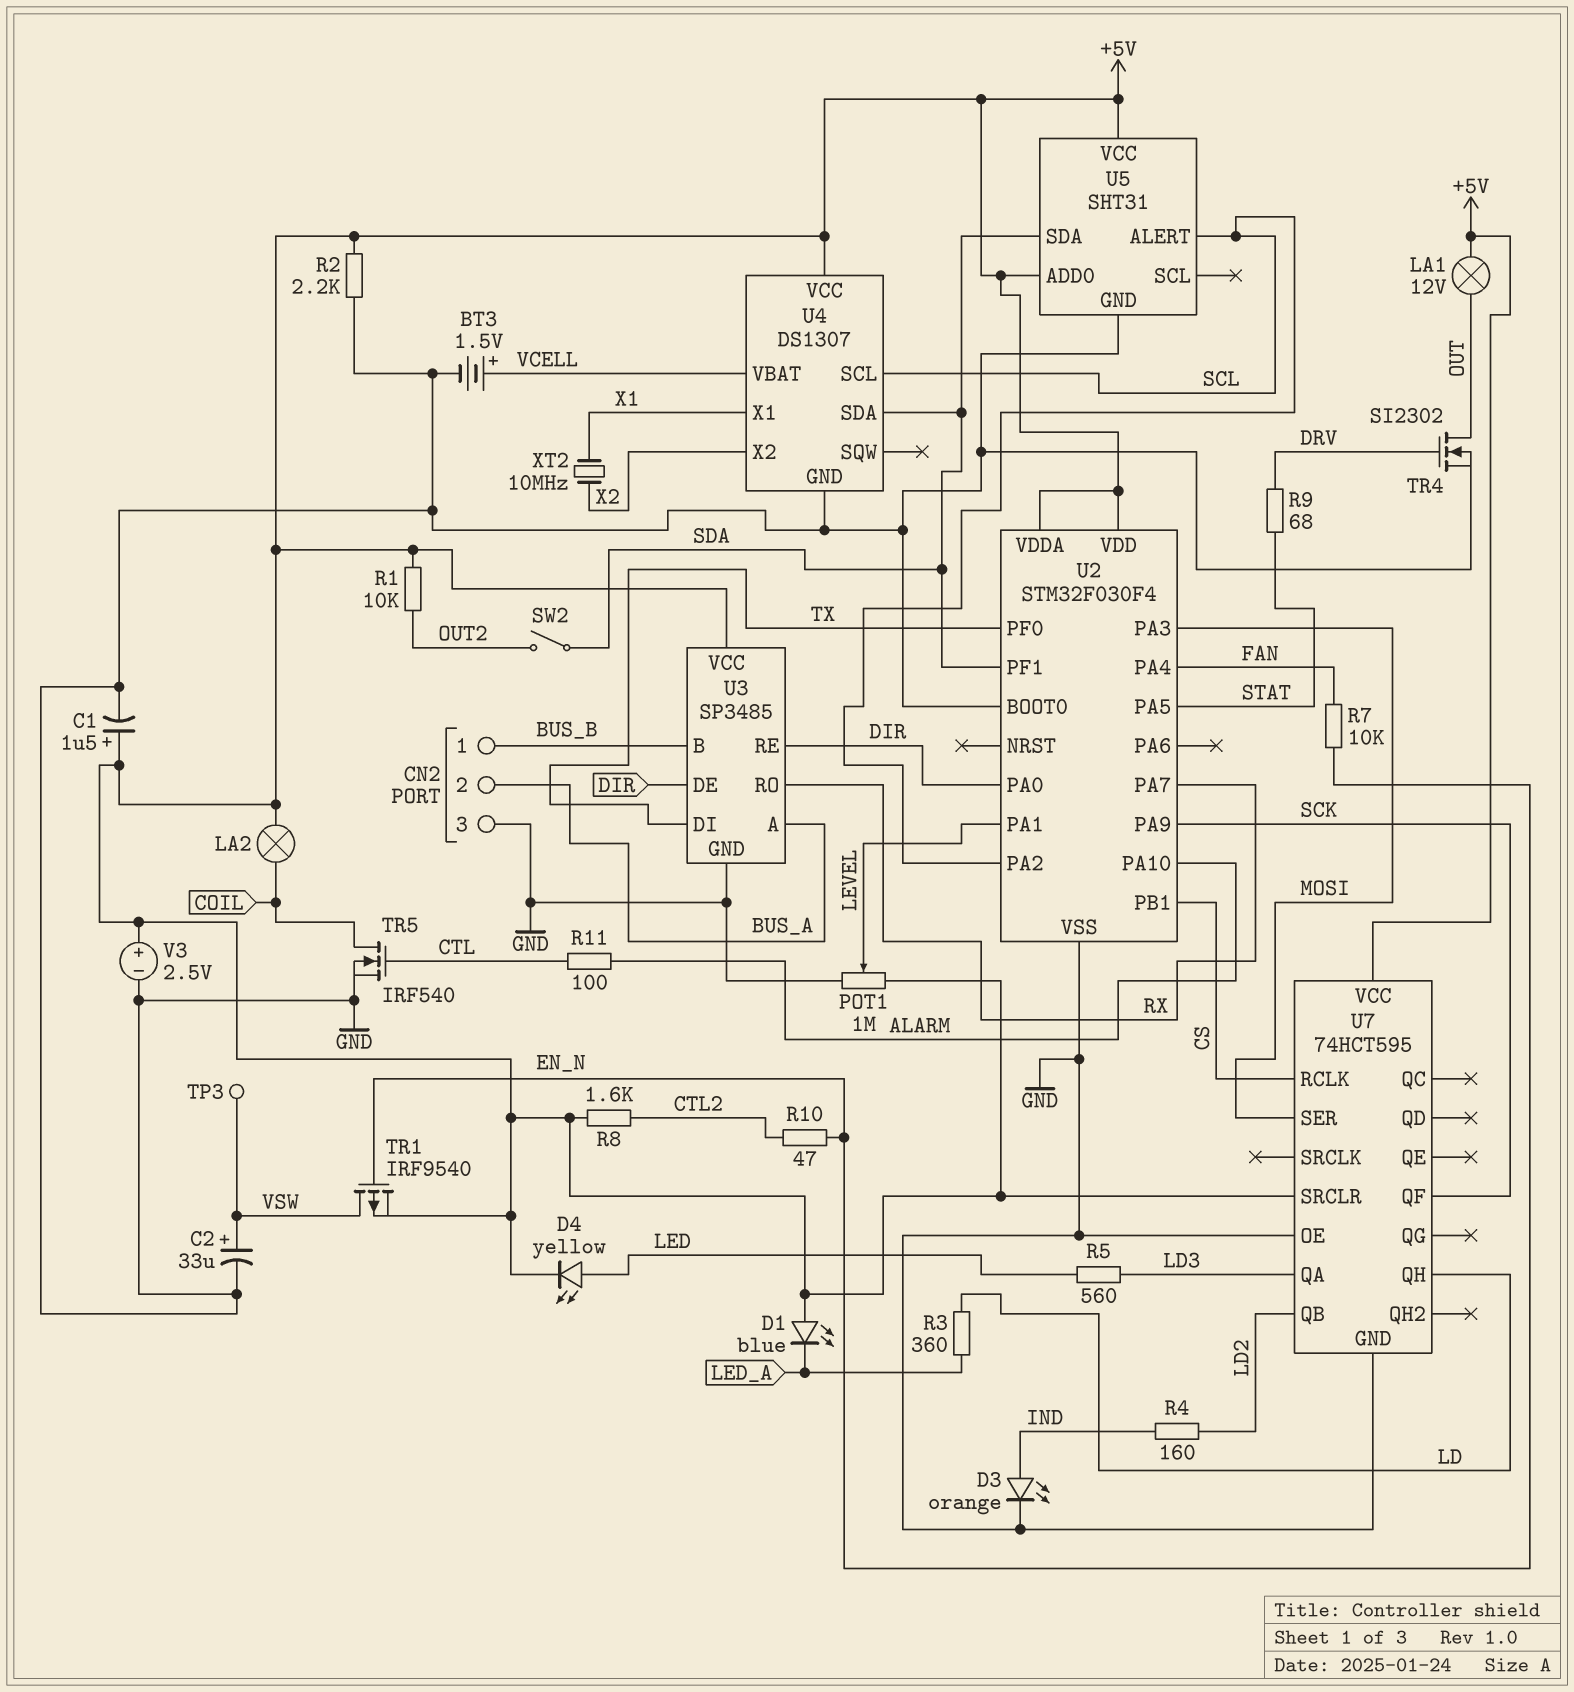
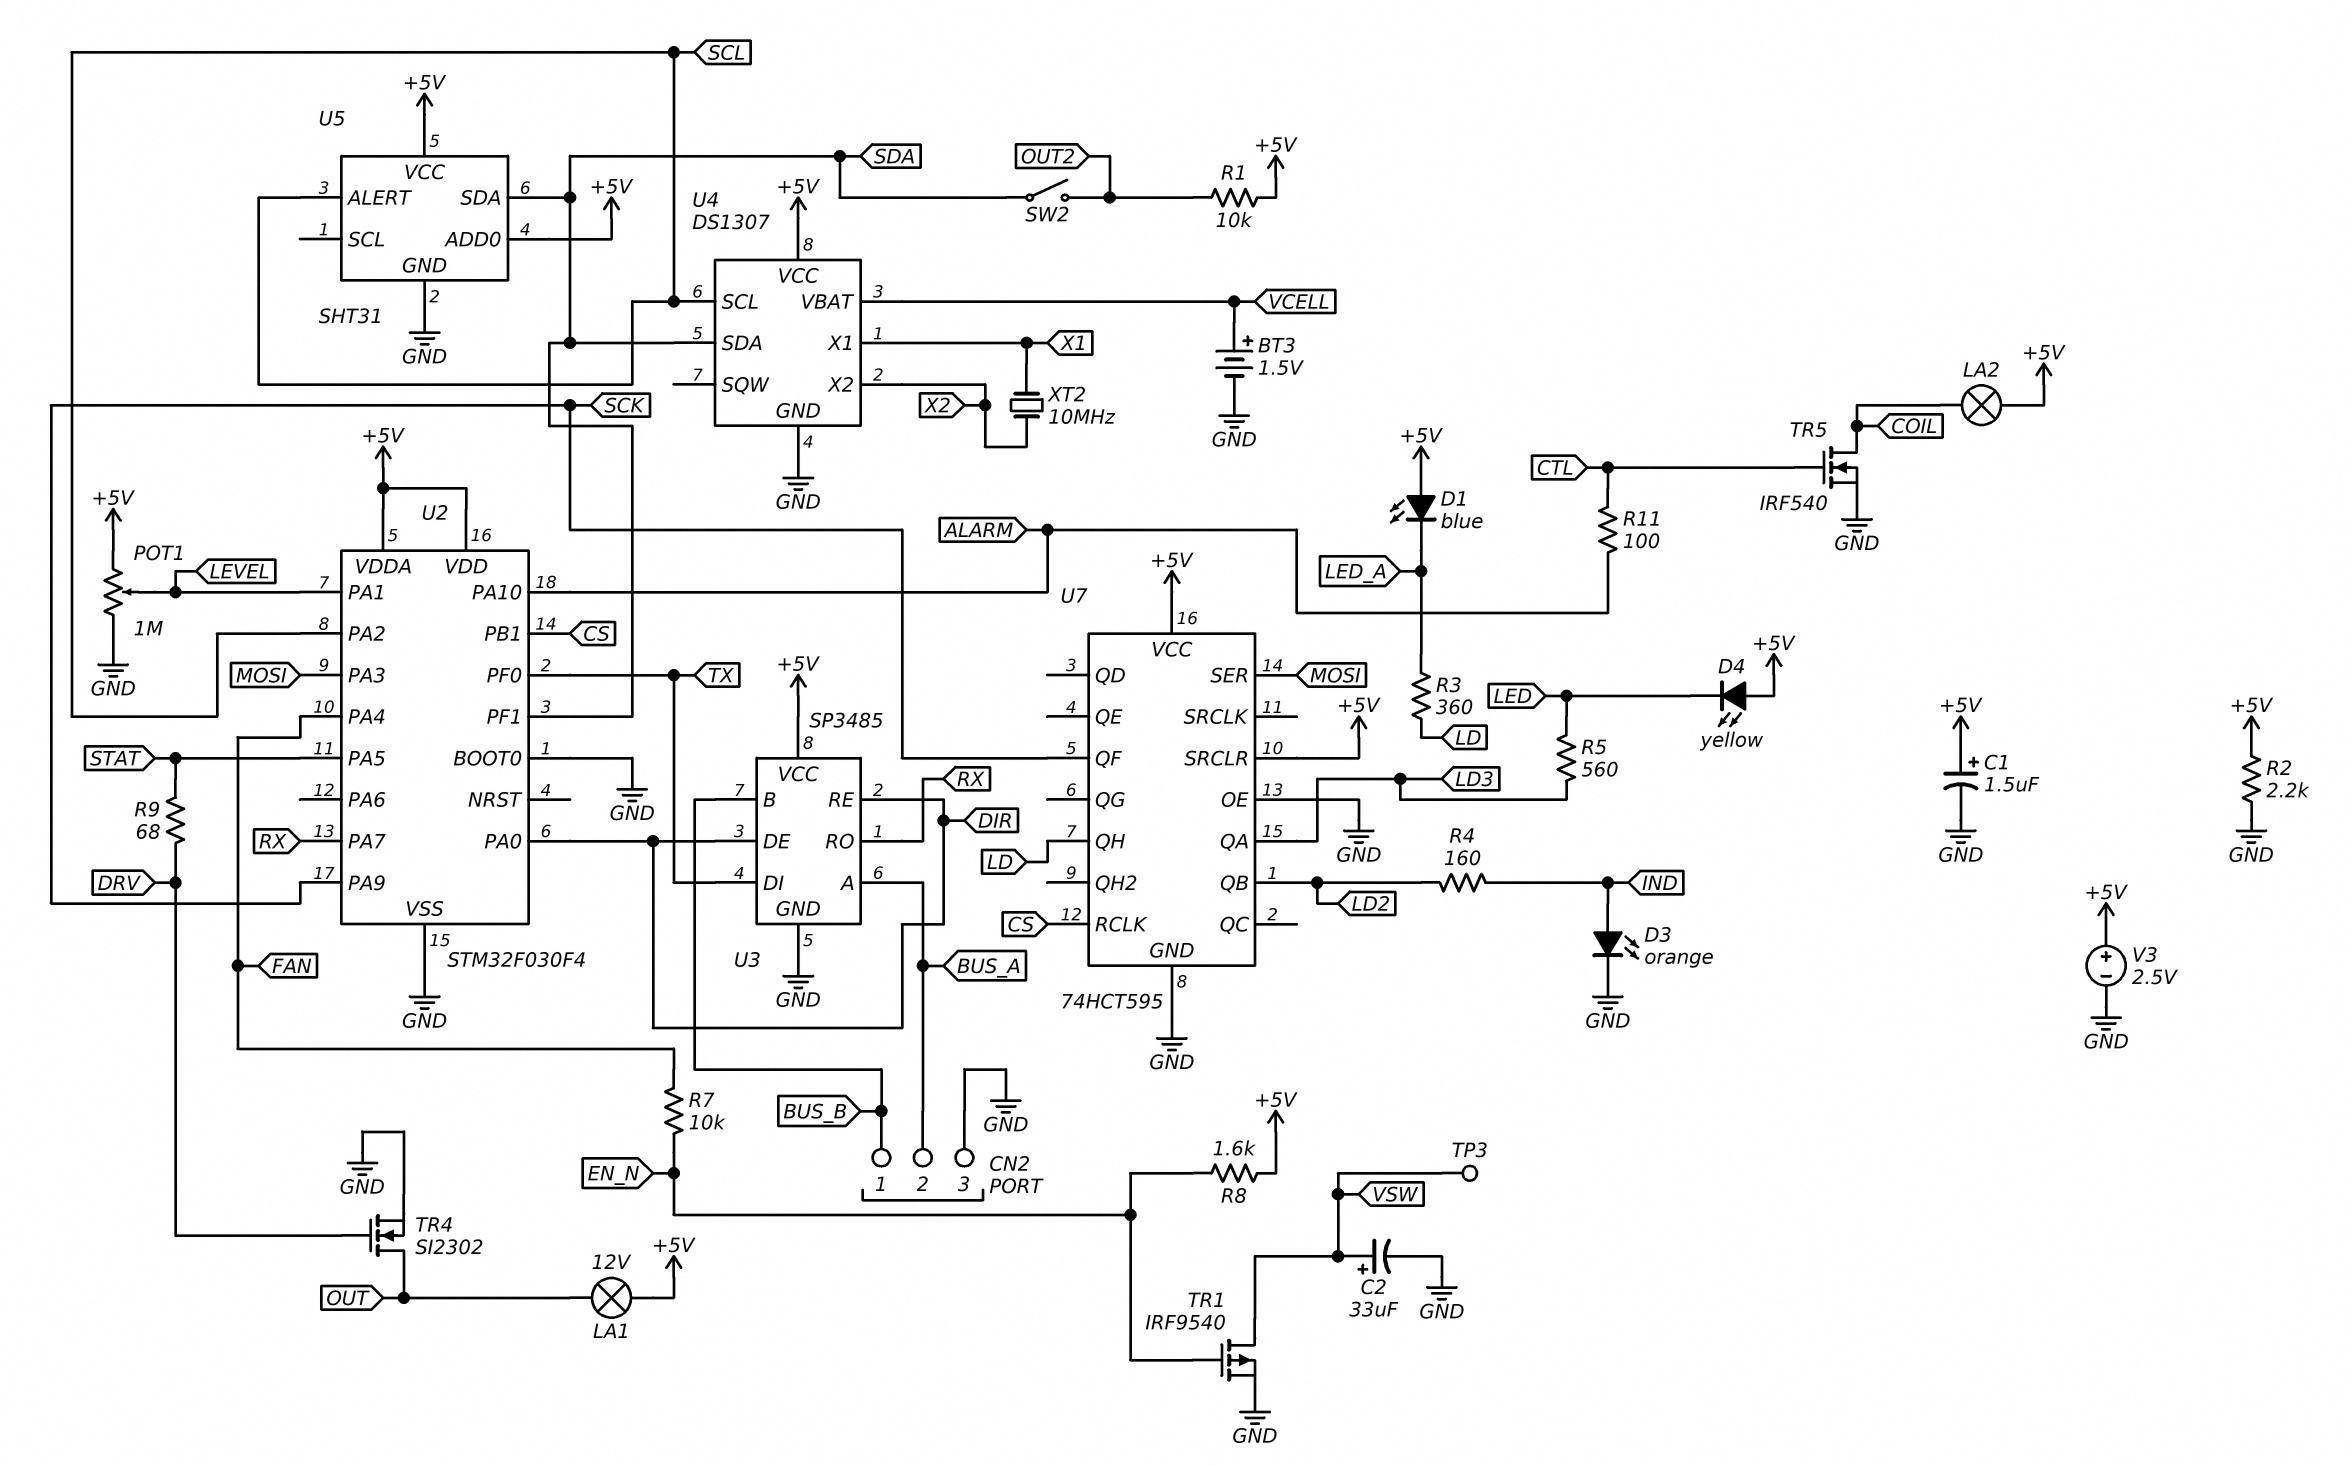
D4: LED yellow (A LED, K +5V) -> LED yellow (A +5V, K LED)
R8: 1.6k (+5V, CTL2) -> 1.6k (+5V, EN_N)
R10: 47 (CTL2, EN_N) -> none
TR1: PMOS IRF9540 (G EN_N, D VSW, S +5V) -> PMOS IRF9540 (G EN_N, D VSW, S GND)

